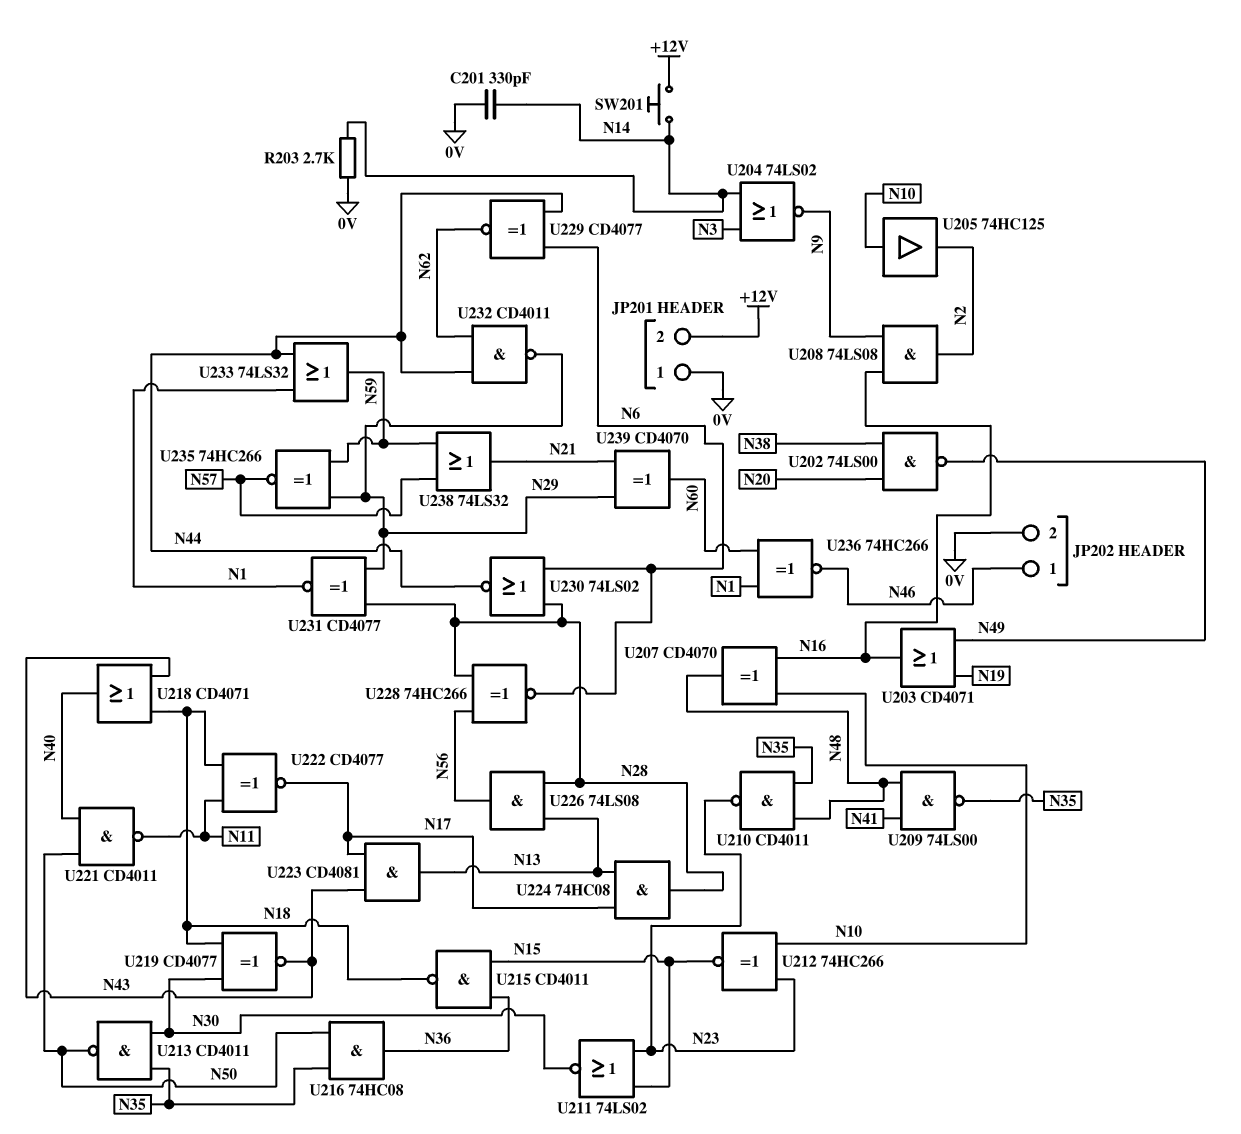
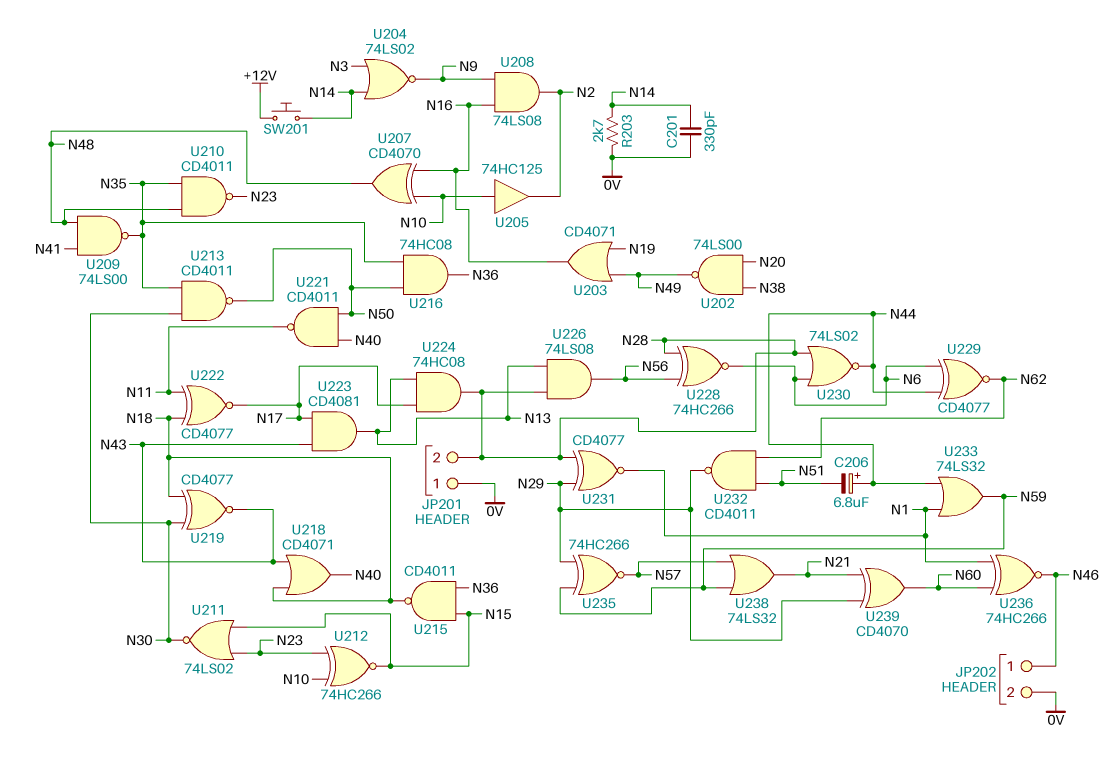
C206: none -> 6.8uF (plus N44, minus N51)
JP201 pin 2: +12V -> N28
U232: NAND CD4011 (in N44, in N62, out N29) -> NAND CD4011 (in N51, in N62, out N29)

